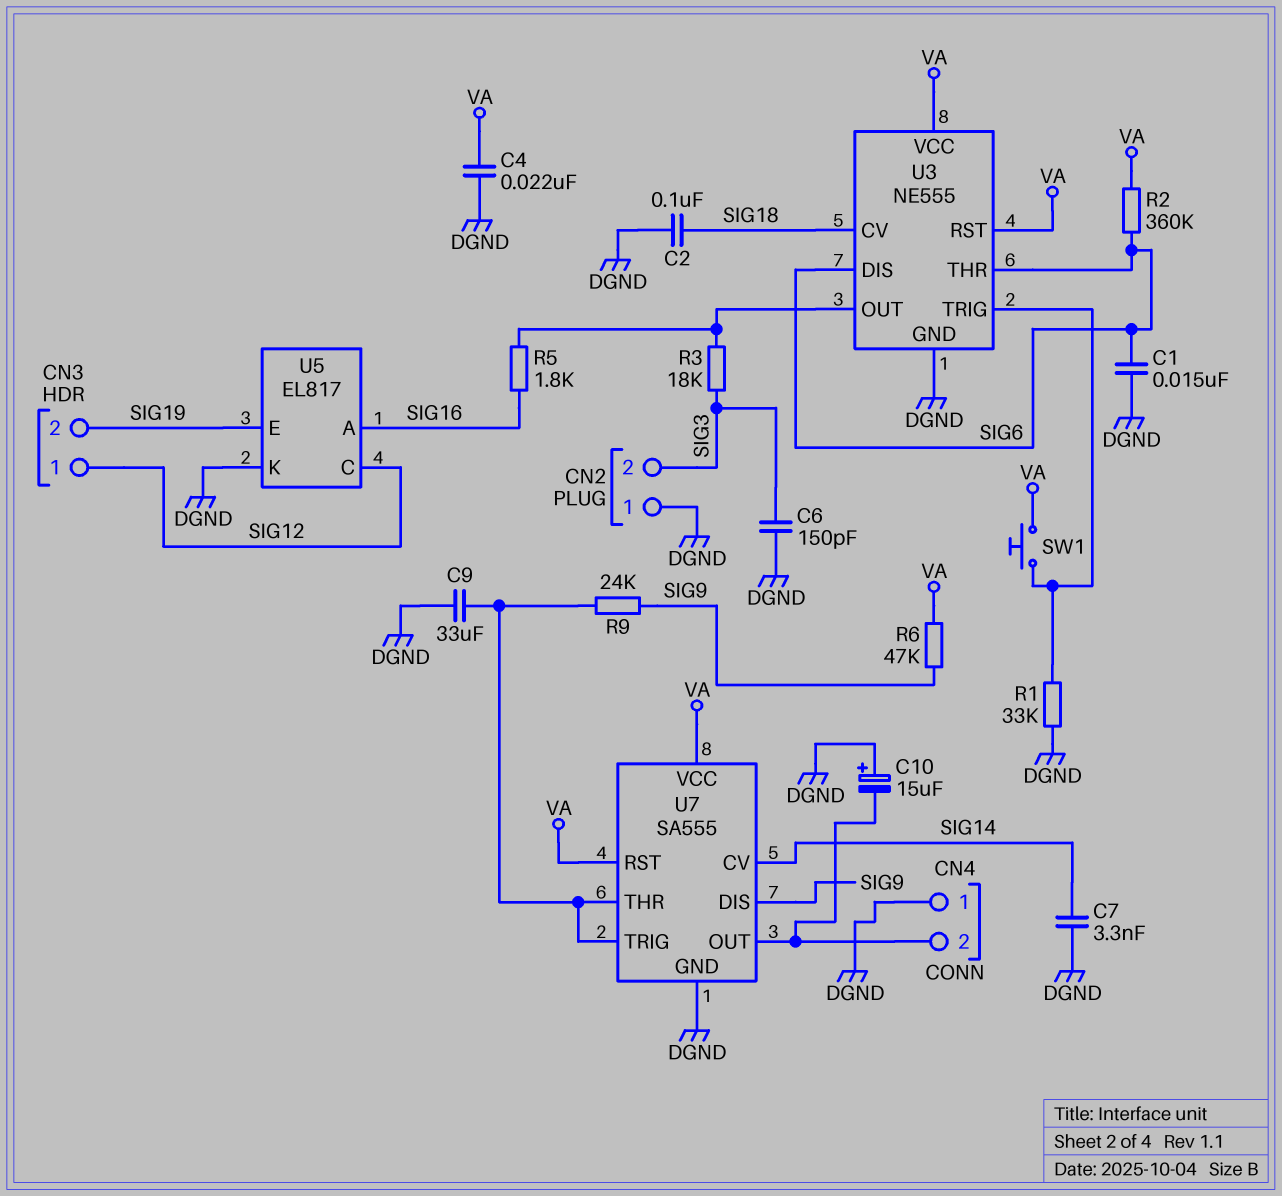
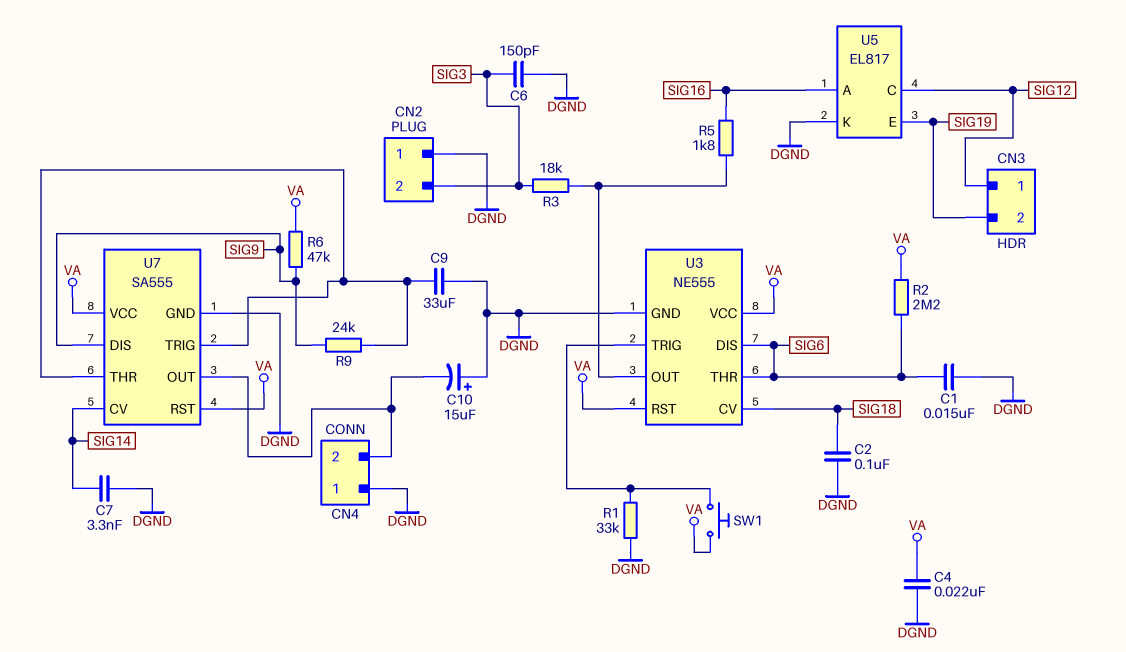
R2: 360k (SIG6, VA) -> 2.2M (SIG6, VA)

